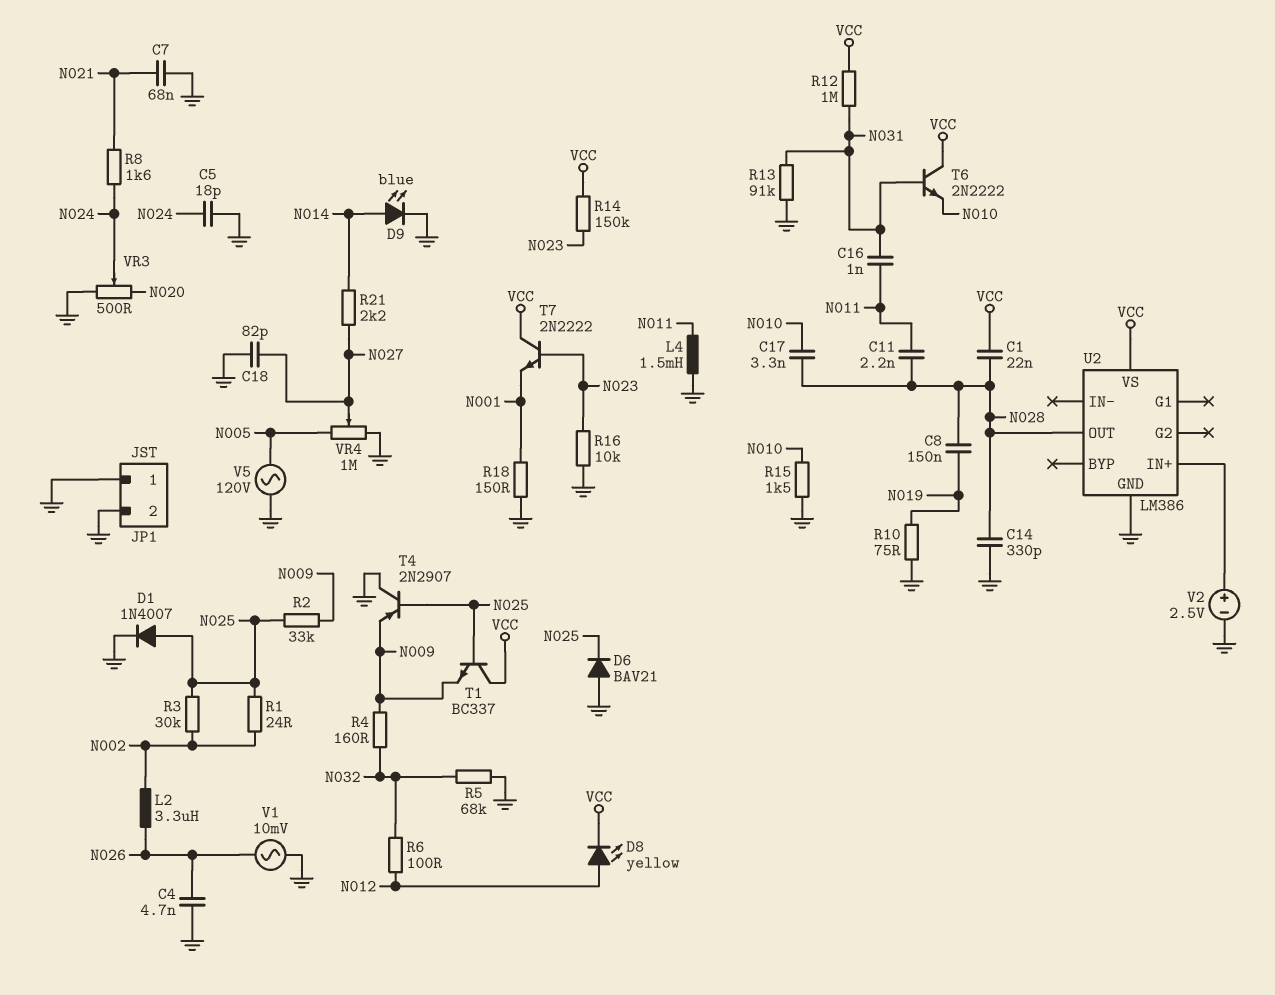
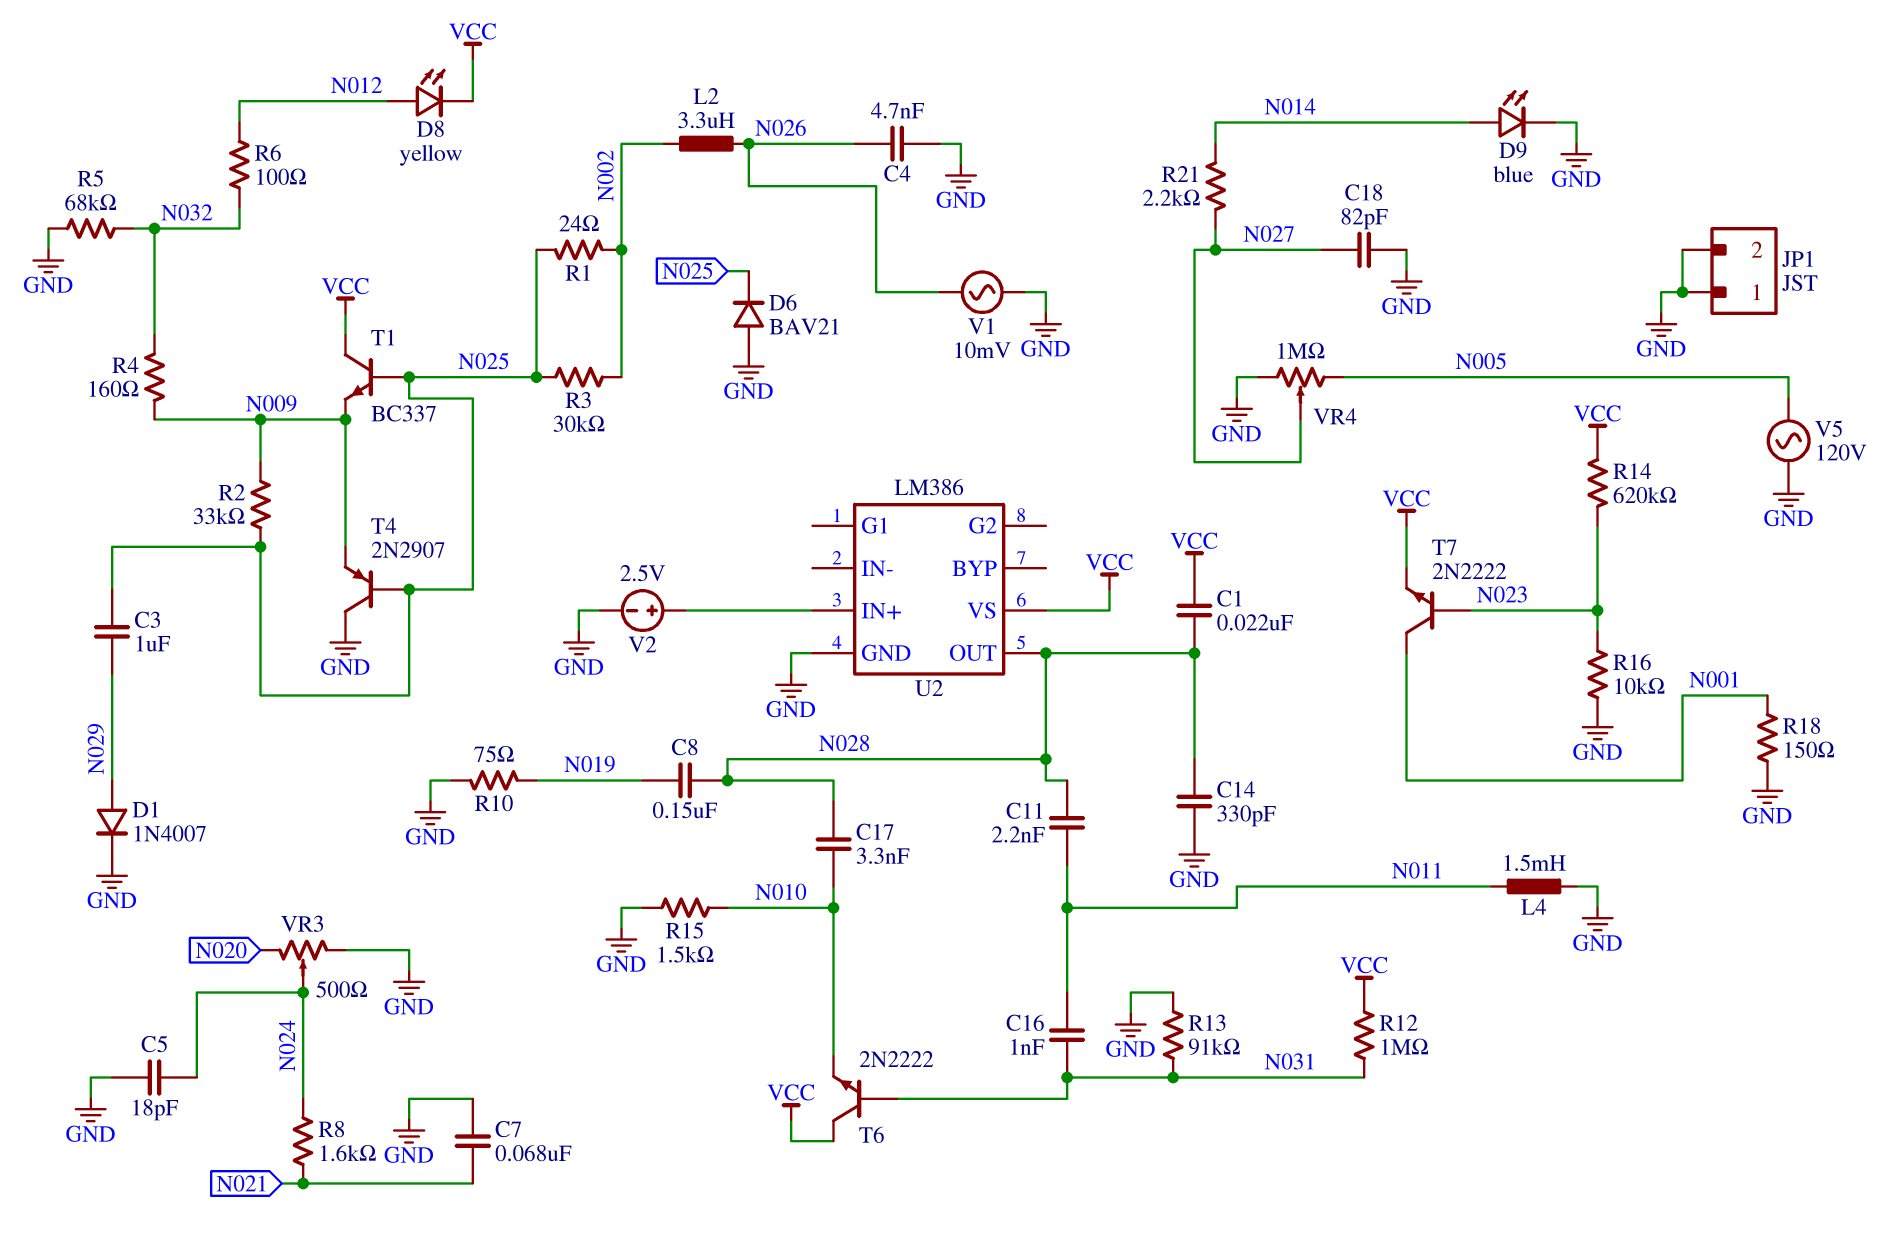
C3: none -> 1uF (N025, N029)
D1: diode 1N4007 (A N025, K GND) -> diode 1N4007 (A N029, K GND)
R14: 150k (N023, VCC) -> 620k (N023, VCC)
T7: NPN 2N2222 (B N023, C VCC, E N001) -> NPN 2N2222 (B N023, C N001, E VCC)

